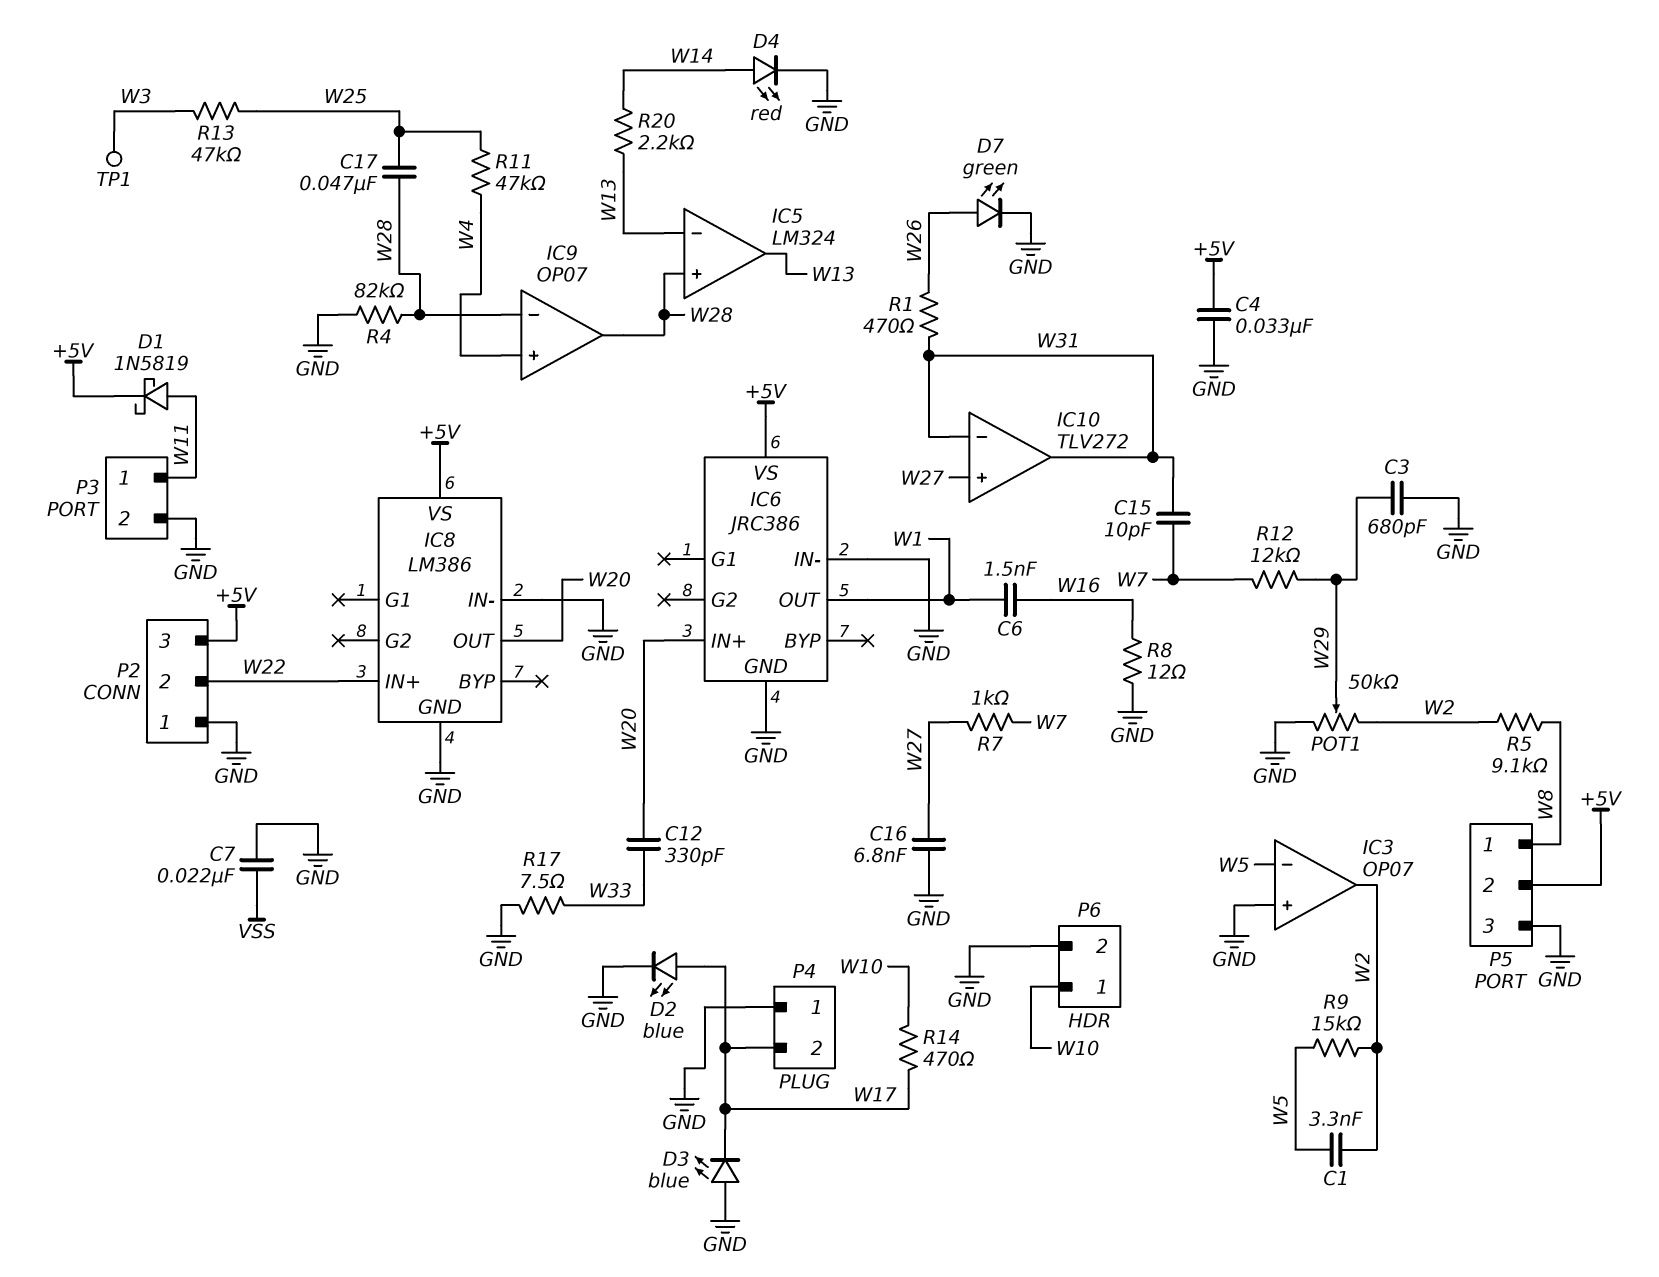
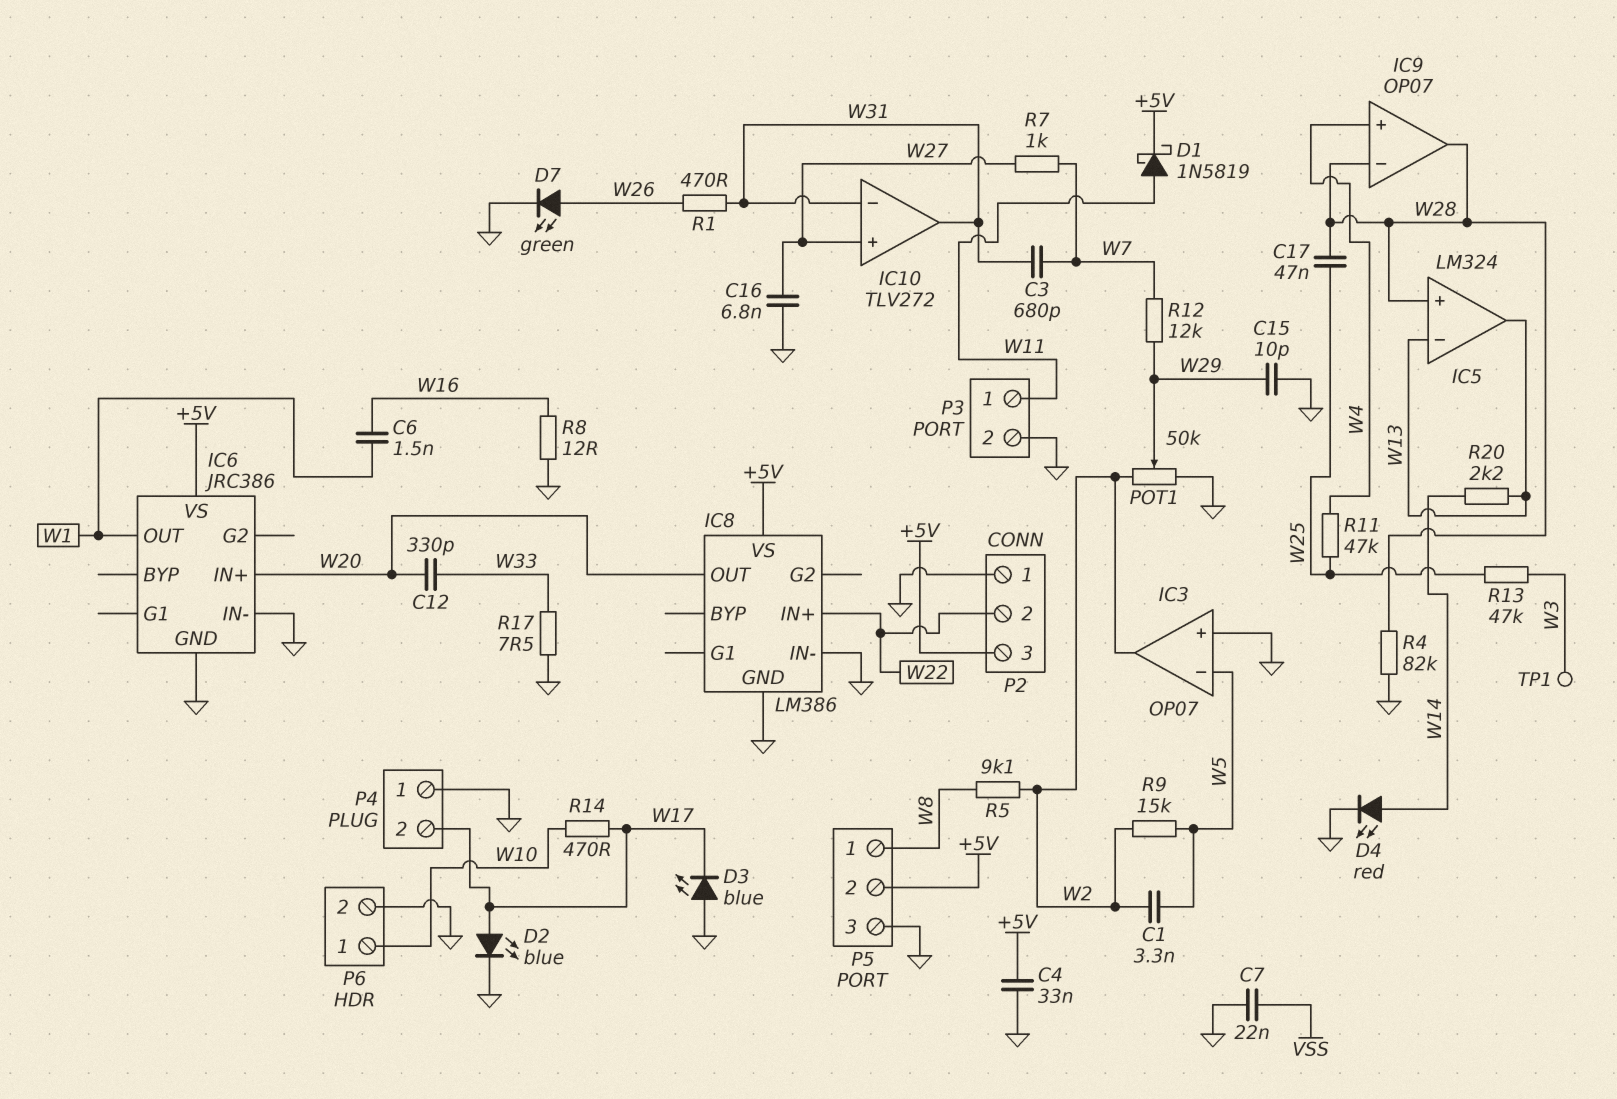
C3: 680pF (GND, W29) -> 680pF (W7, W31)
C15: 10pF (W7, W31) -> 10pF (GND, W29)

